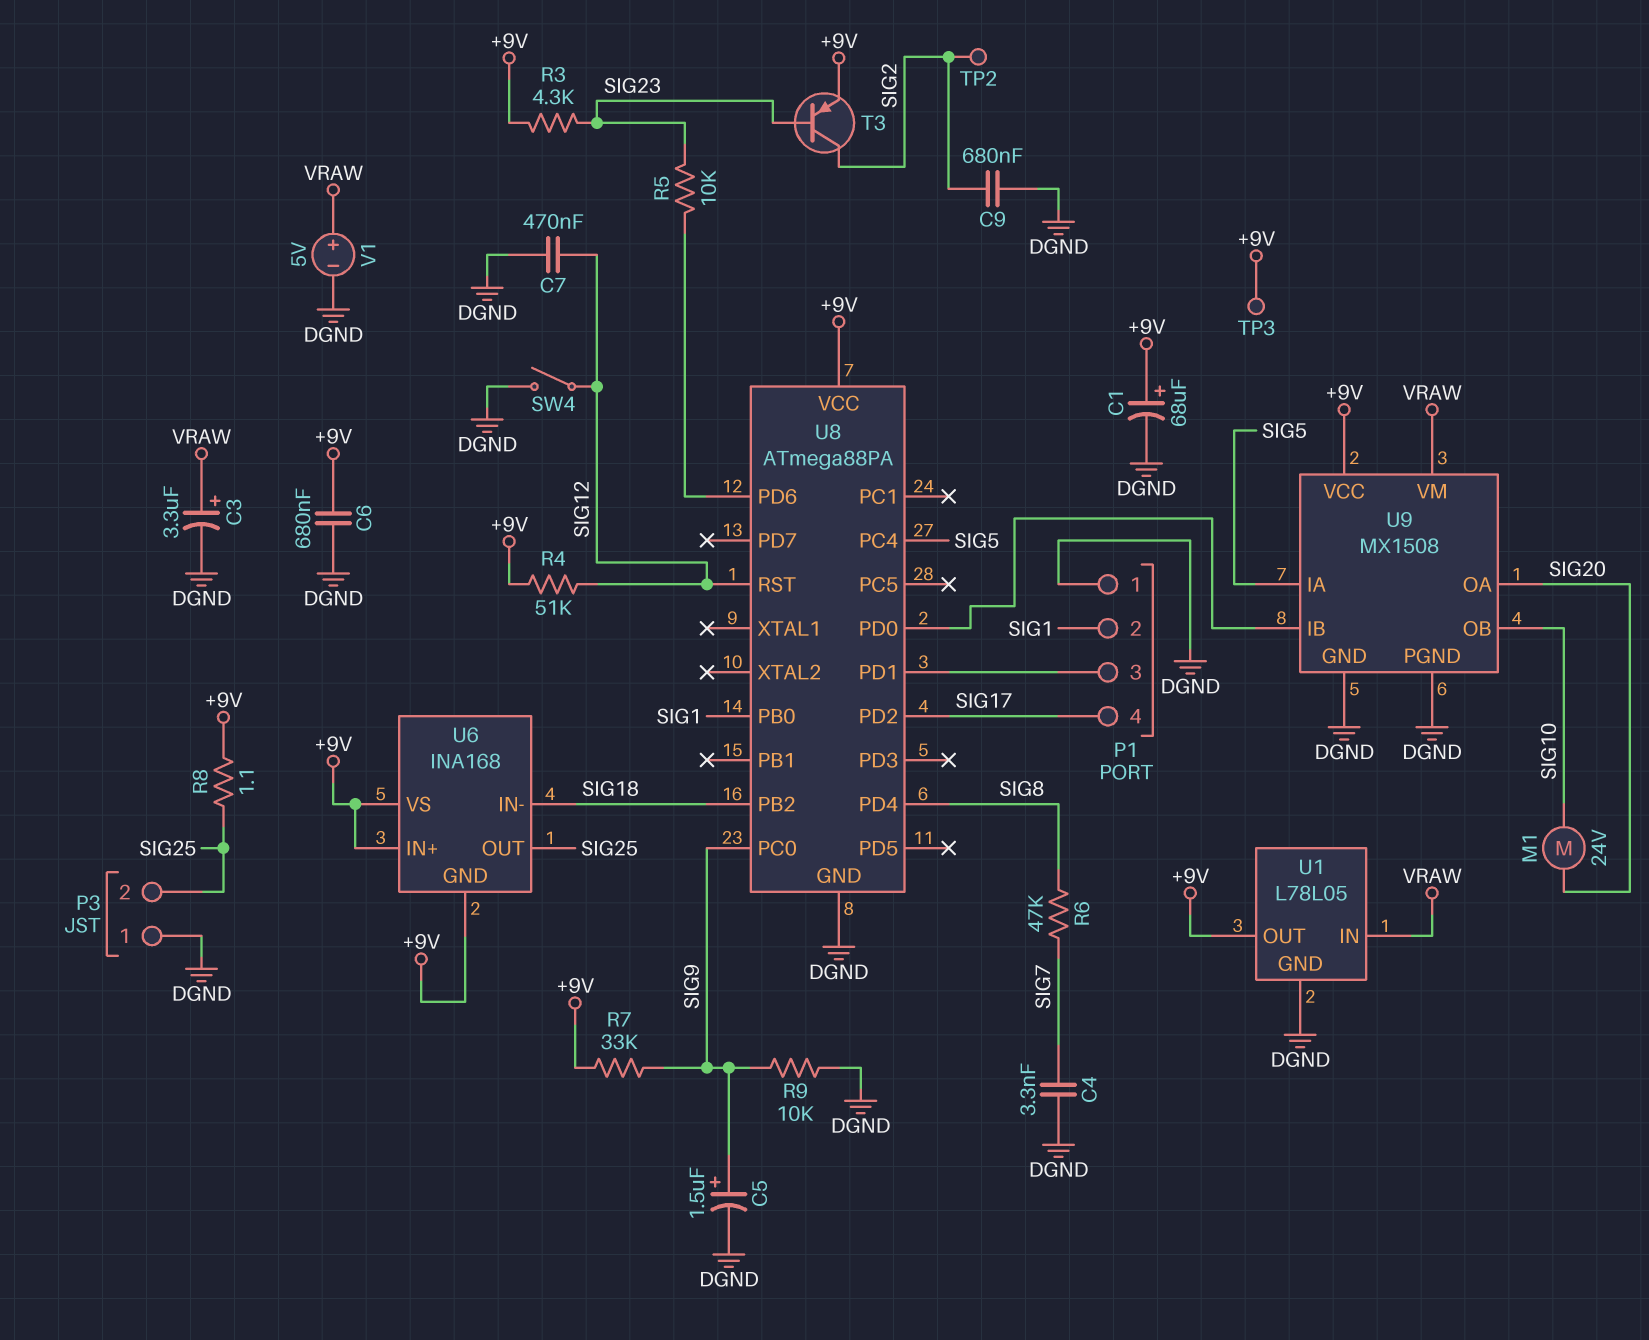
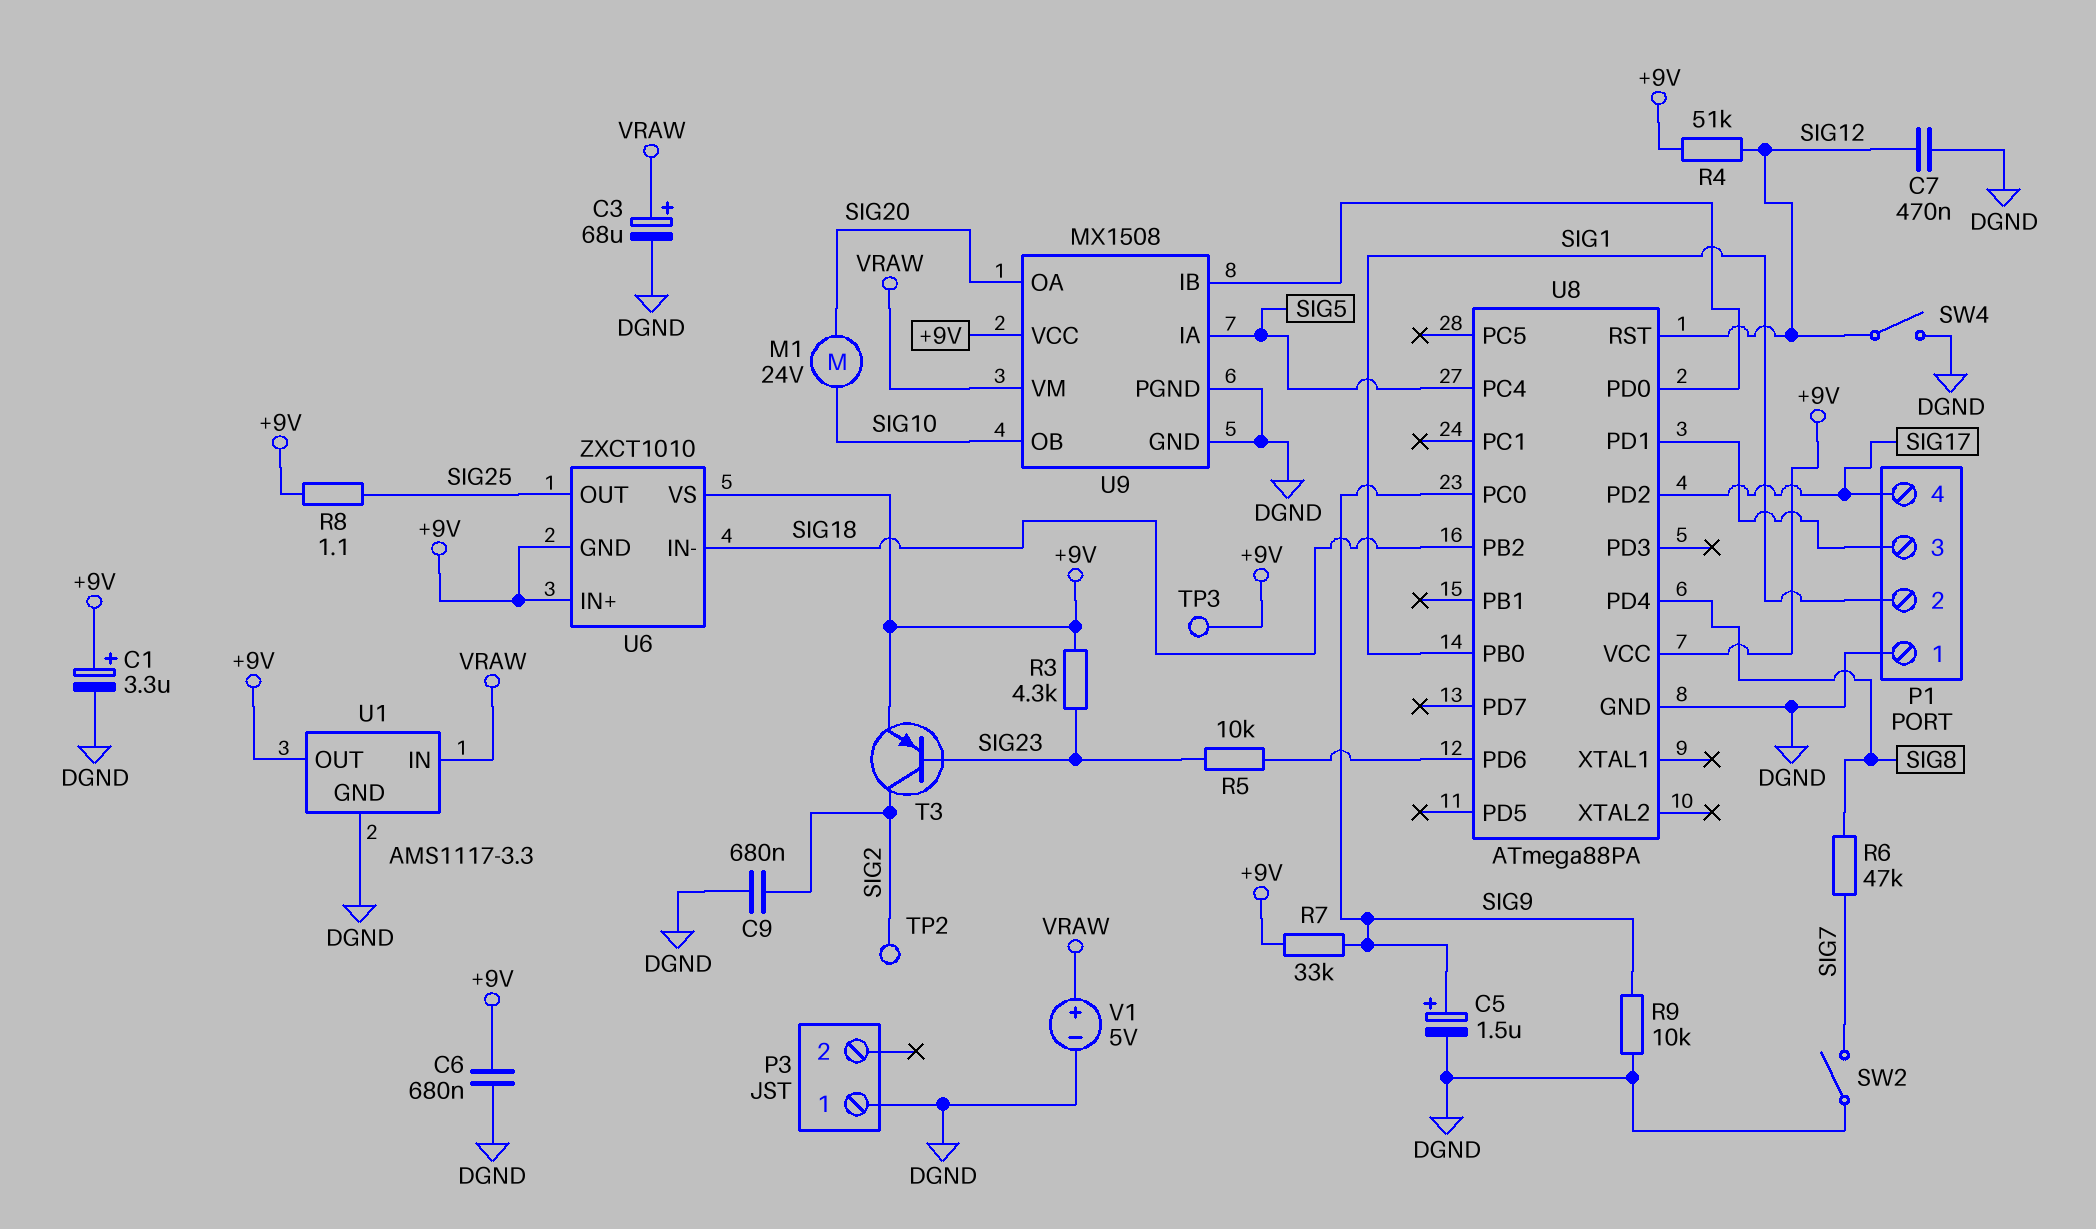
C1: 68uF (plus +9V, minus DGND) -> 3.3uF (plus +9V, minus DGND)
C3: 3.3uF (plus VRAW, minus DGND) -> 68uF (plus VRAW, minus DGND)
C4: 3.3nF (DGND, SIG7) -> none
P3 pin 2: SIG25 -> none
SW2: none -> switch (DGND, SIG7)
U1: L78L05 -> AMS1117-3.3
U6: INA168 -> ZXCT1010

